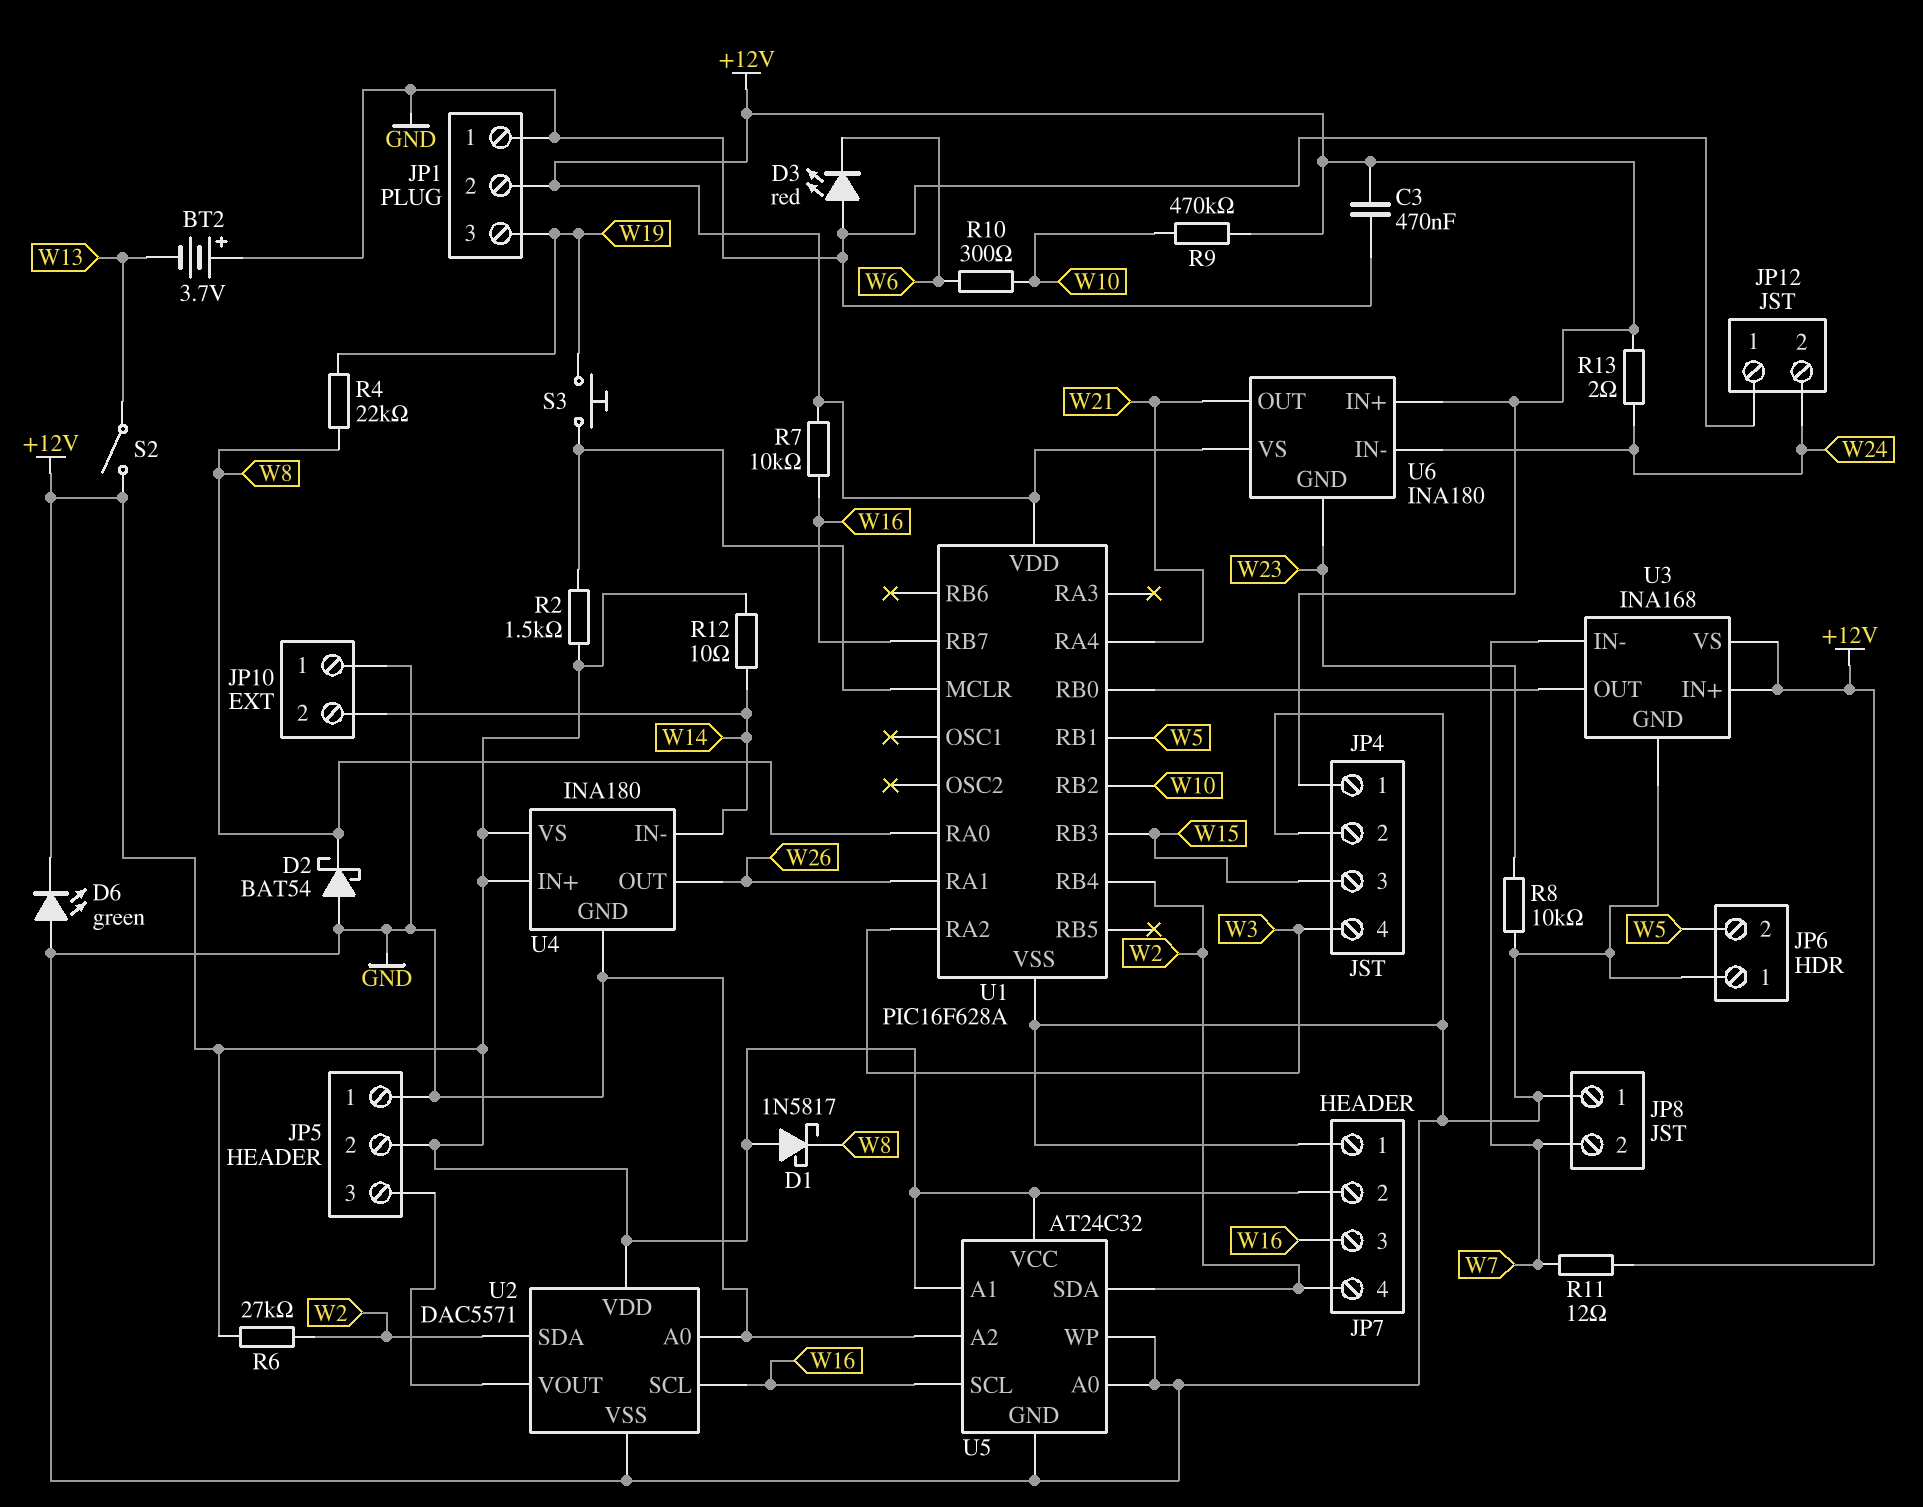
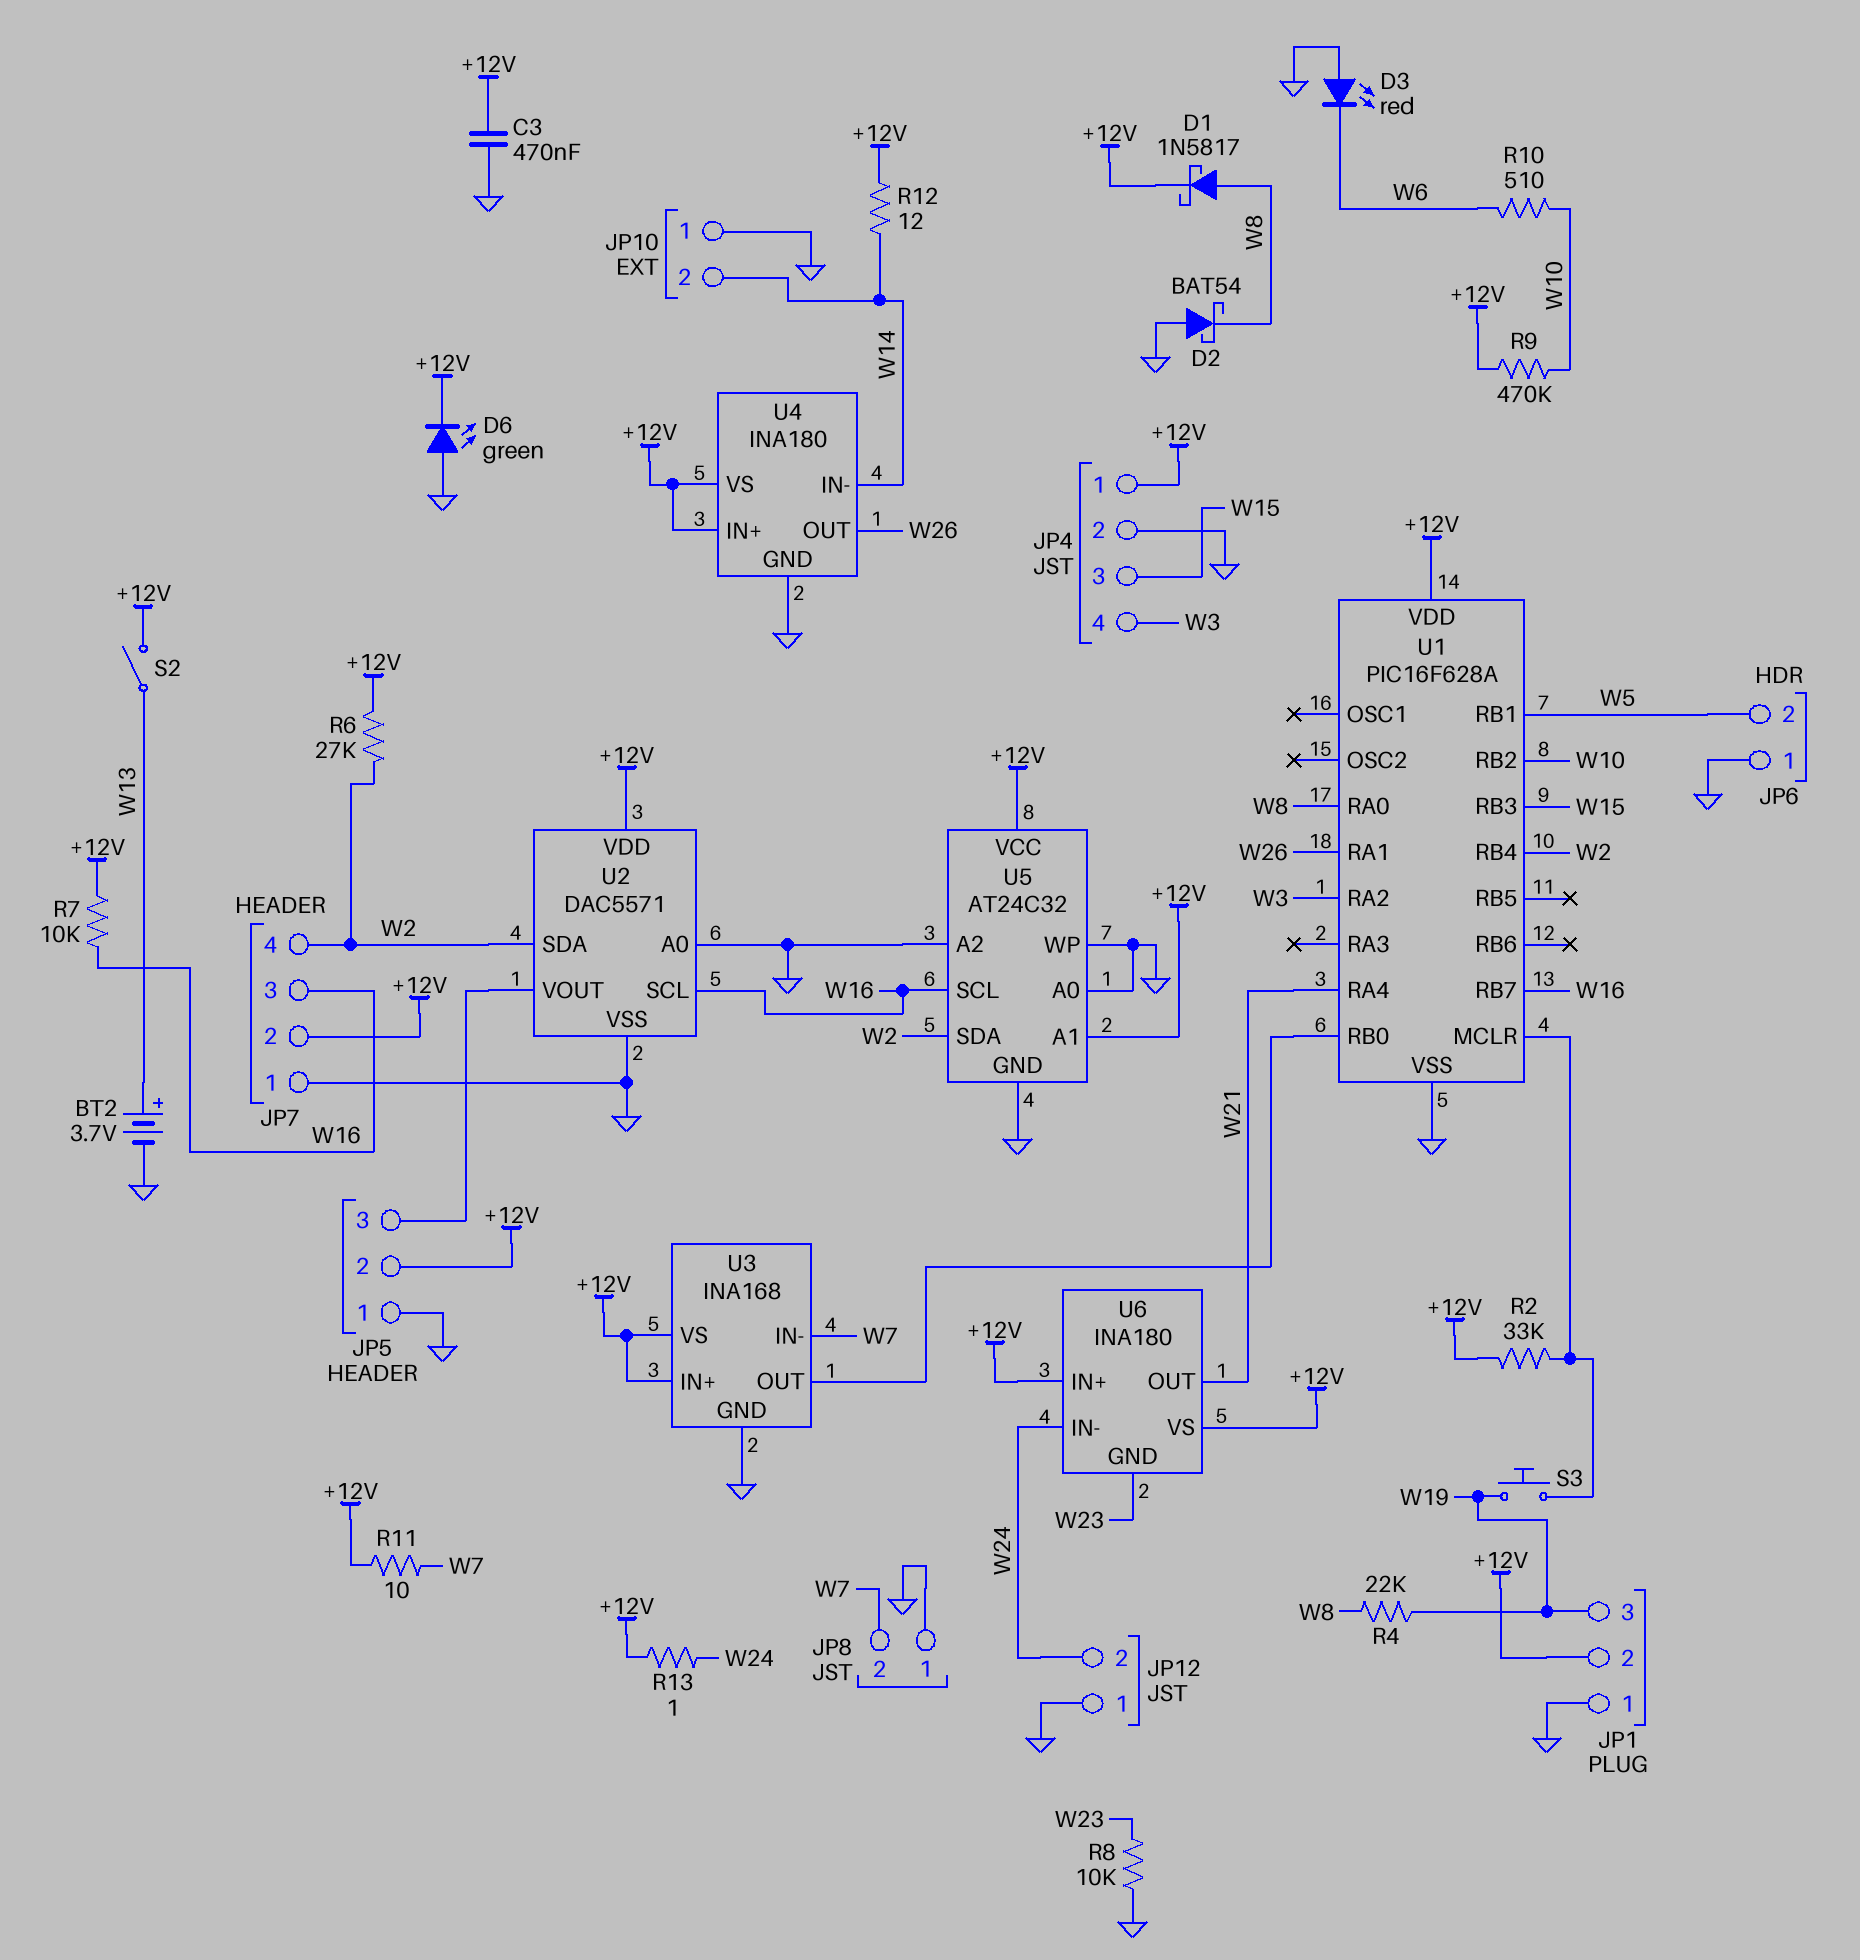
BT2: 3.7V (plus GND, minus W13) -> 3.7V (plus W13, minus GND)
D1: schottky 1N5817 (A +12V, K W8) -> schottky 1N5817 (A W8, K +12V)
R2: 1.5k (+12V, U1/MCLR) -> 33k (+12V, U1/MCLR)
R10: 300 (W6, W10) -> 510 (W6, W10)
R11: 12 (+12V, W7) -> 10 (+12V, W7)
R12: 10 (+12V, W14) -> 12 (+12V, W14)
R13: 2 (+12V, W24) -> 1 (+12V, W24)

